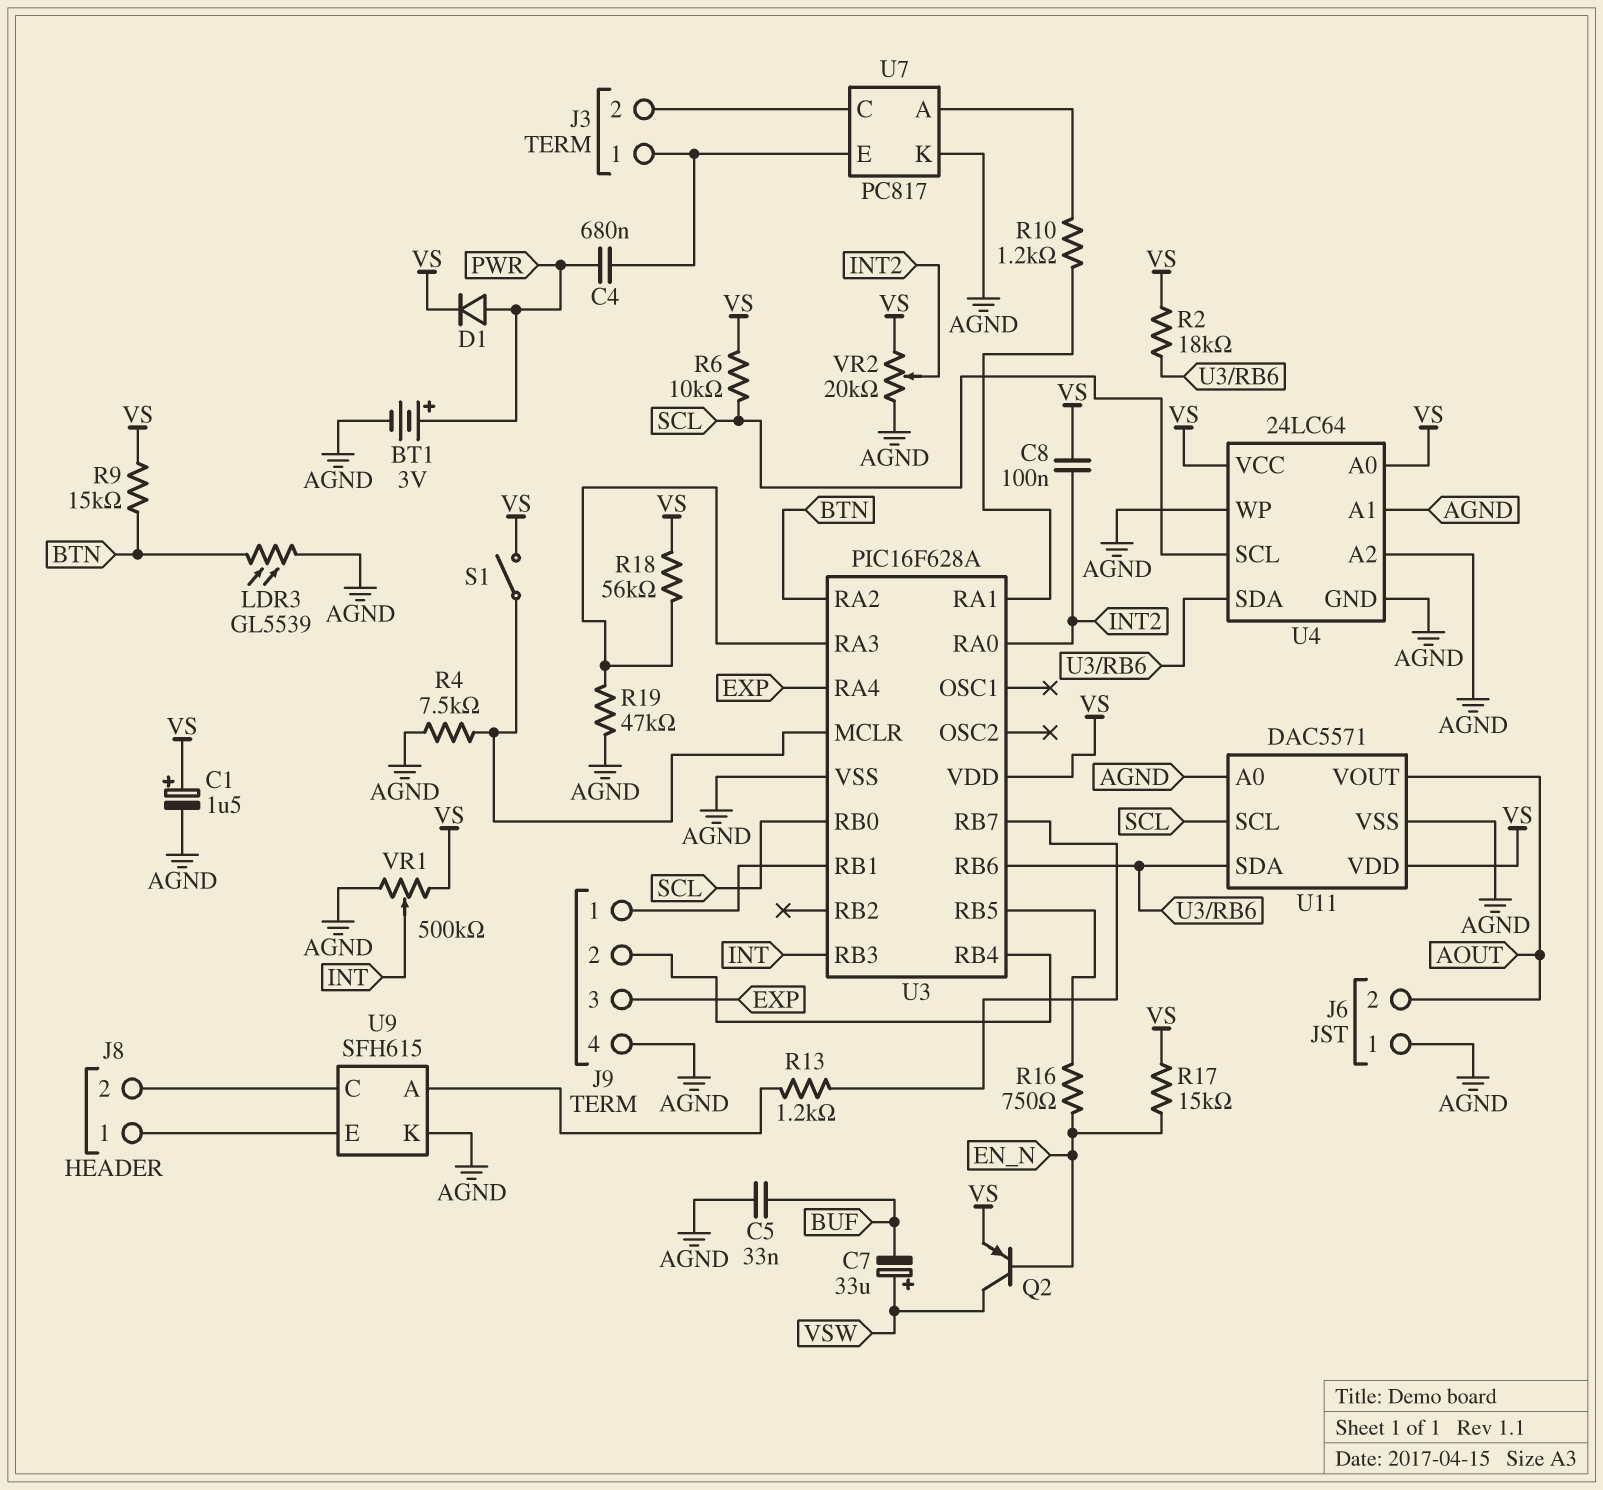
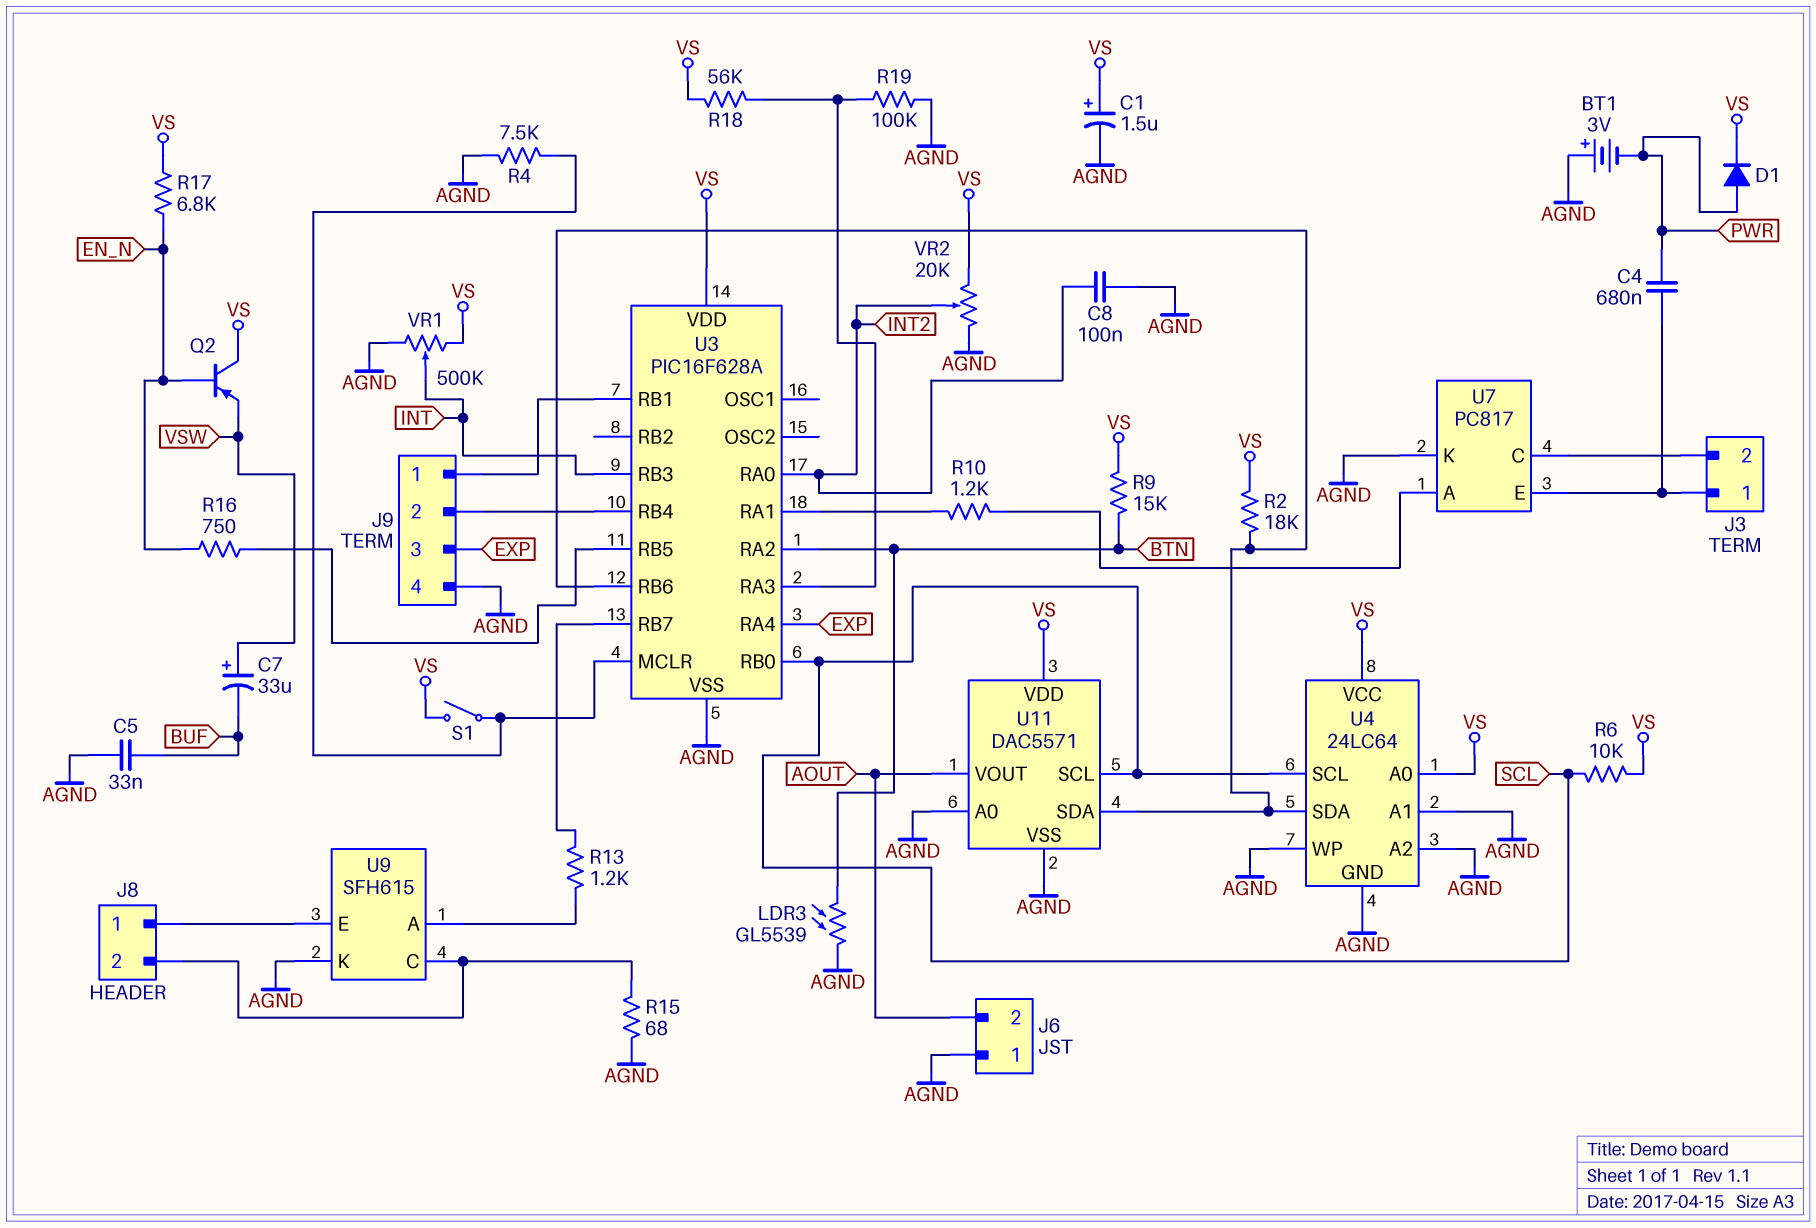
BT1: 3V (plus PWR, minus AGND) -> 3V (plus AGND, minus PWR)
C8: 100nF (INT2, VS) -> 100nF (AGND, INT2)
Q2: PNP (B EN_N, C VSW, E VS) -> PNP (B EN_N, C VS, E VSW)
R15: none -> 68 (AGND, J8/2)
R17: 15k (EN_N, VS) -> 6.8k (EN_N, VS)
R19: 47k (AGND, U3/RA3) -> 100k (AGND, U3/RA3)

